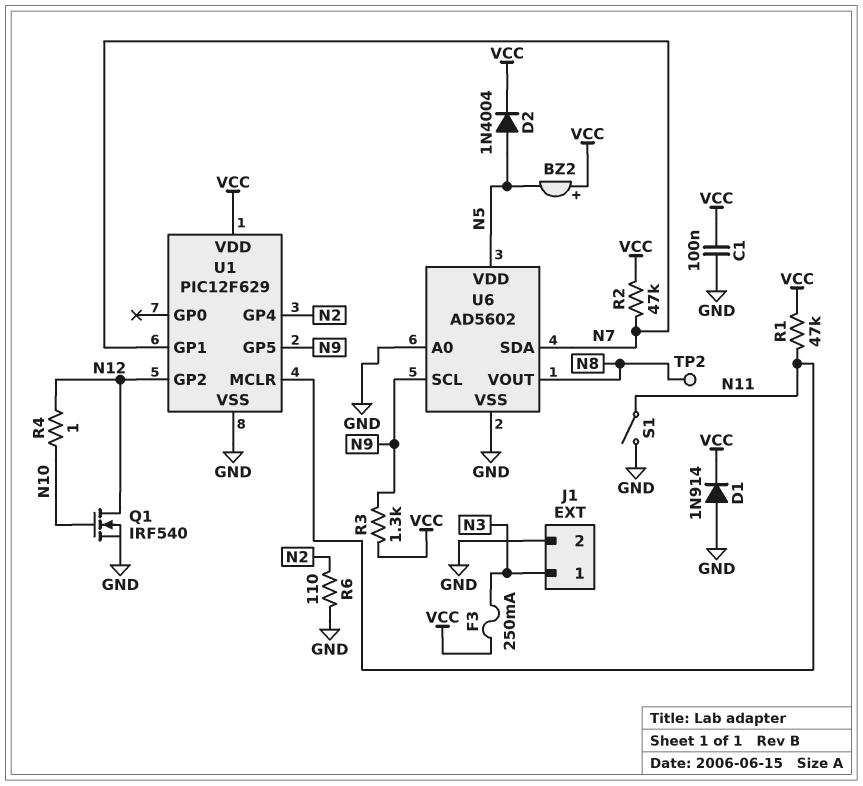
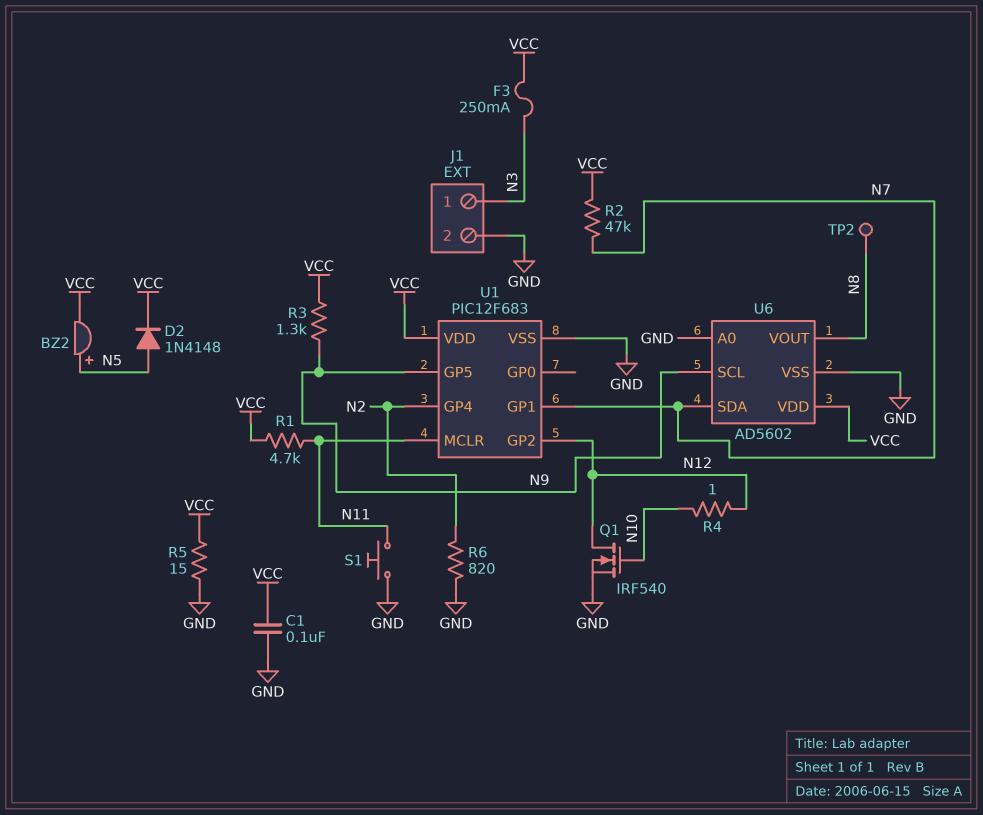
BZ2: buzzer (plus VCC, minus N5) -> buzzer (plus N5, minus VCC)
D1: diode 1N914 (A GND, K VCC) -> none
D2: diode 1N4004 (A N5, K VCC) -> diode 1N4148 (A N5, K VCC)
R1: 47k (N11, VCC) -> 4.7k (N11, VCC)
R5: none -> 15 (GND, VCC)
R6: 110 (GND, N2) -> 820 (GND, N2)
S1: switch (GND, N11) -> button (GND, N11)
U1: PIC12F629 -> PIC12F683
U6 pin VDD: N5 -> VCC

